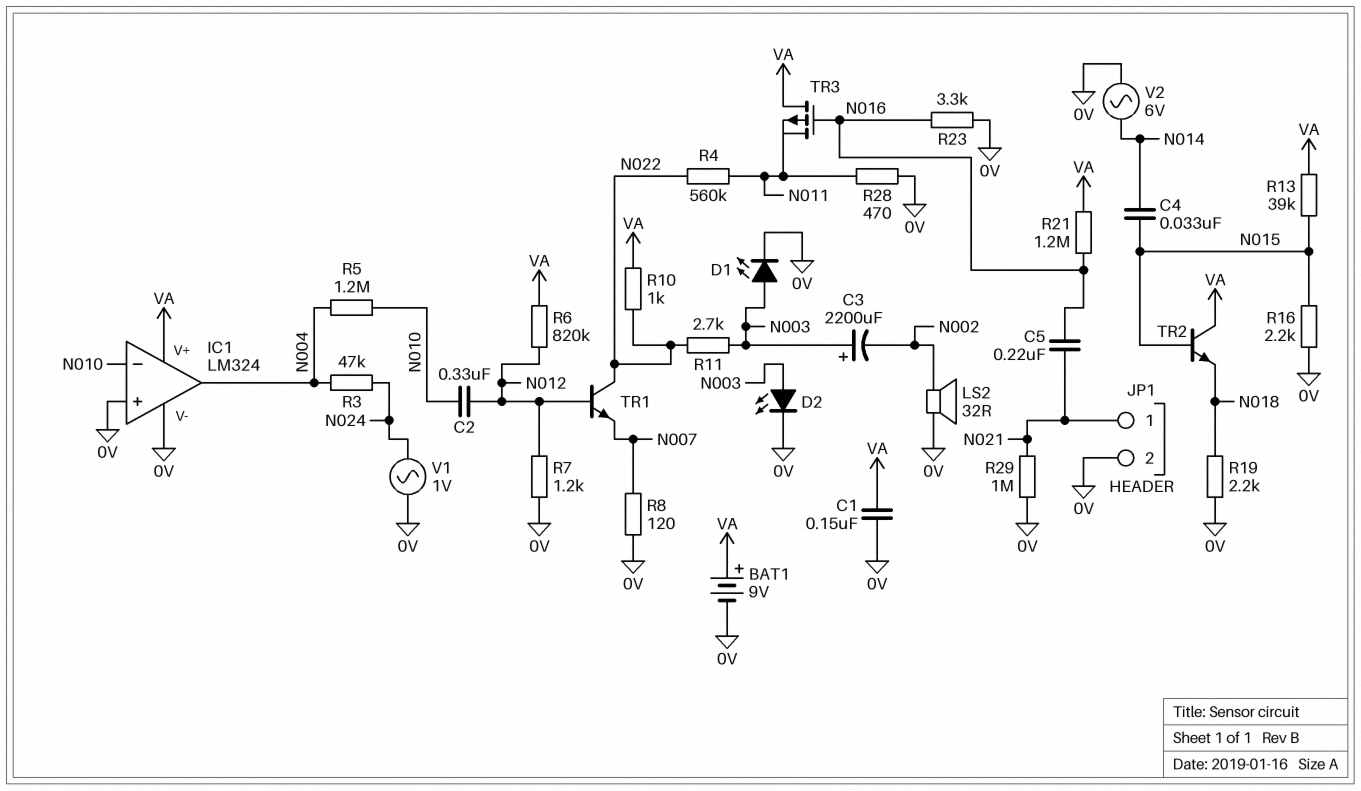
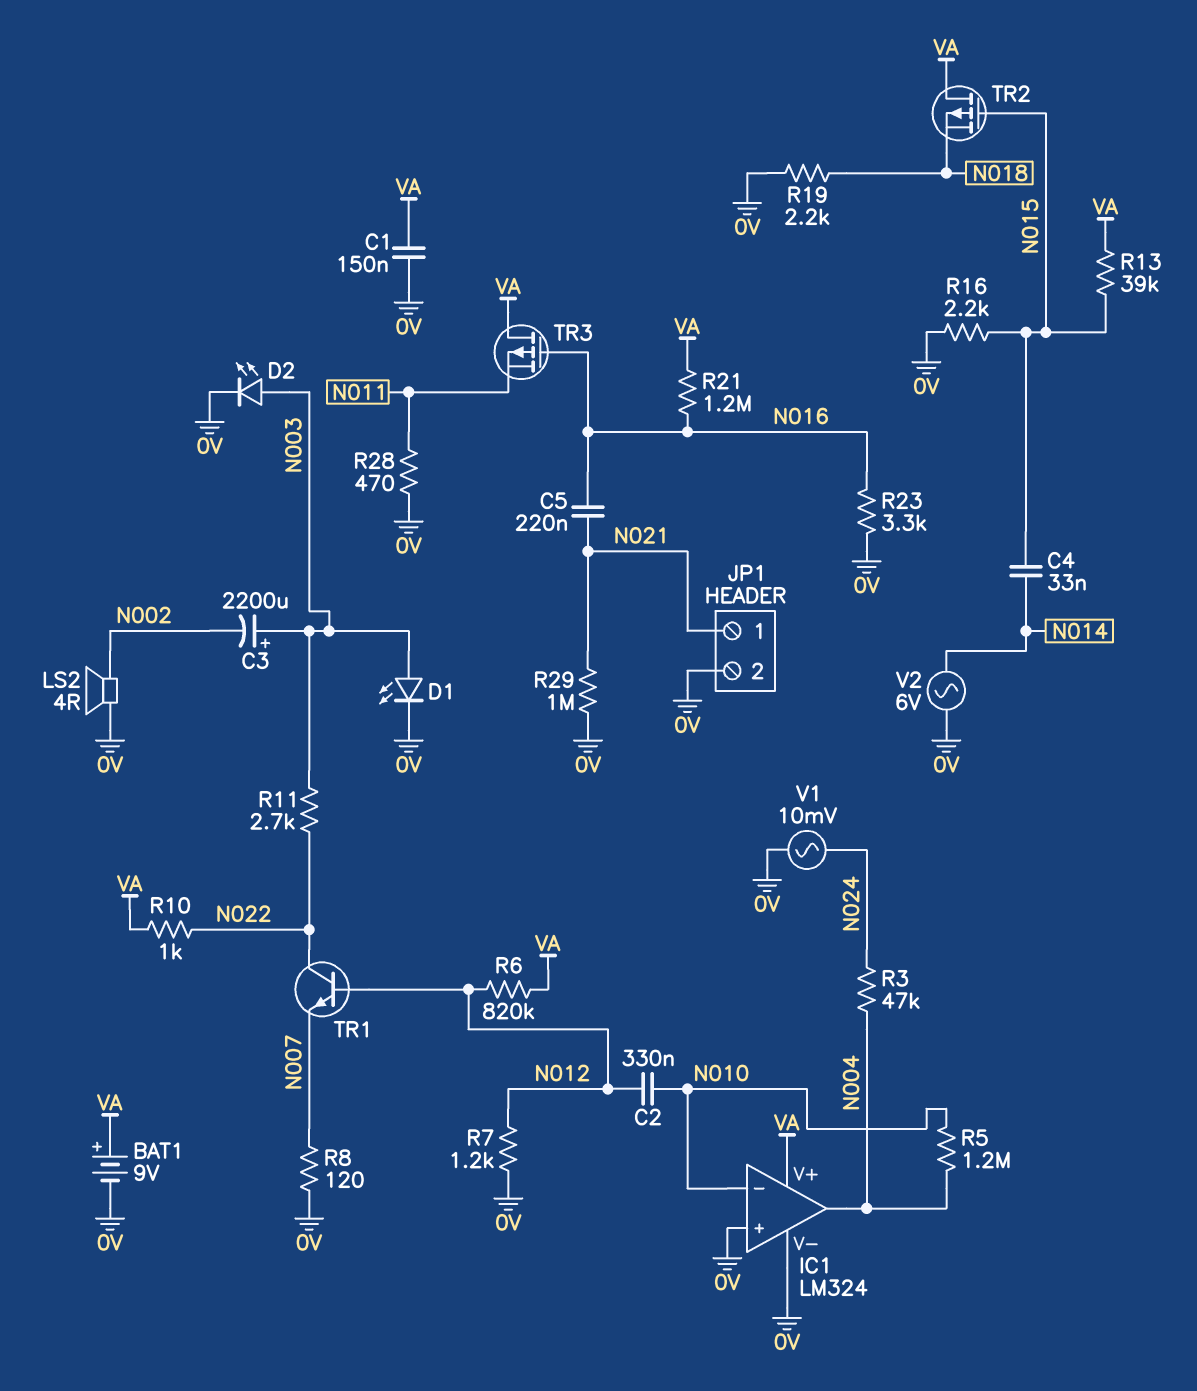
LS2: speaker 32R (0V, N002) -> speaker 4R (0V, N002)
R4: 560k (N011, N022) -> none
TR2: NPN (B N015, C VA, E N018) -> PMOS (G N015, D VA, S N018)
V1: AC 1V (0V, N024) -> AC 10mV (0V, N024)

